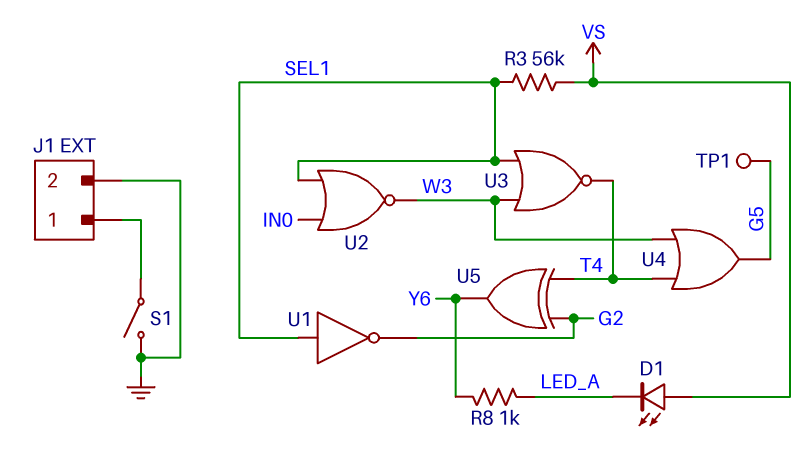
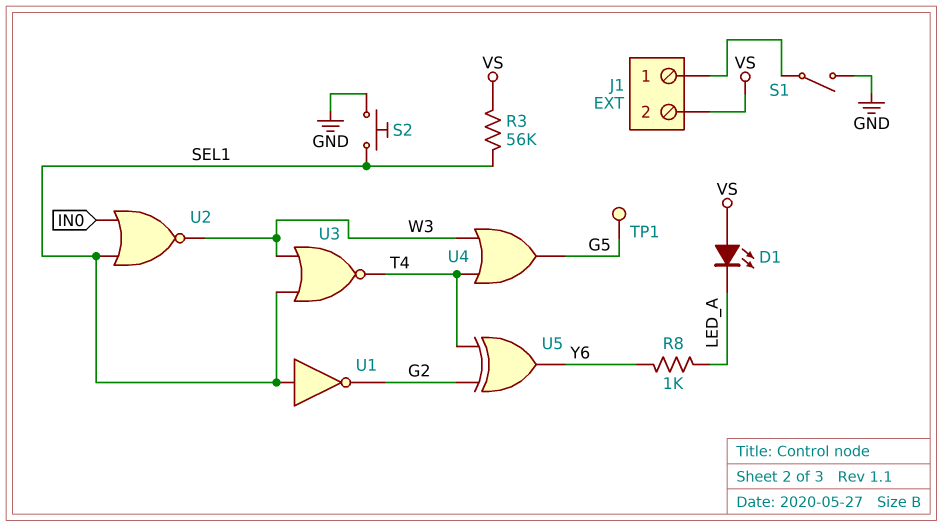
J1 pin 2: GND -> VS
S2: none -> button (GND, SEL1)

